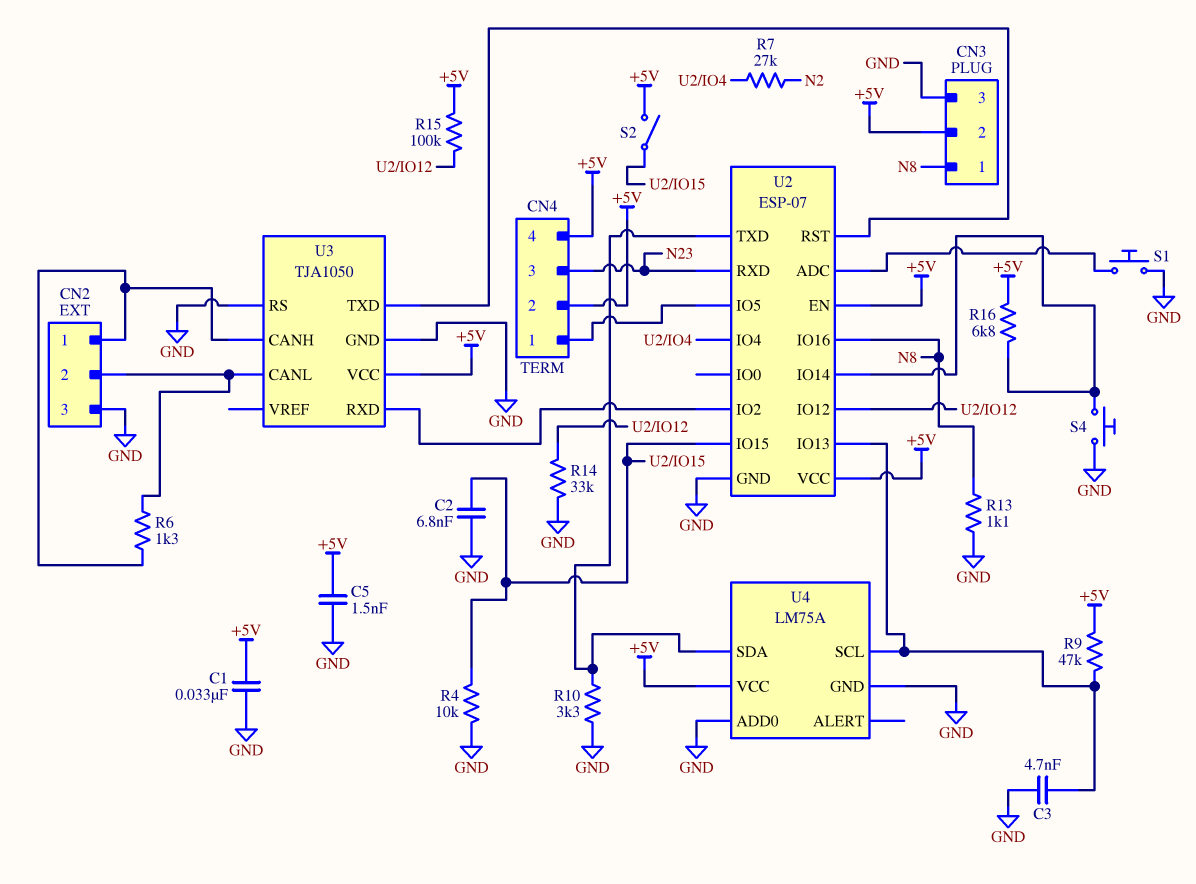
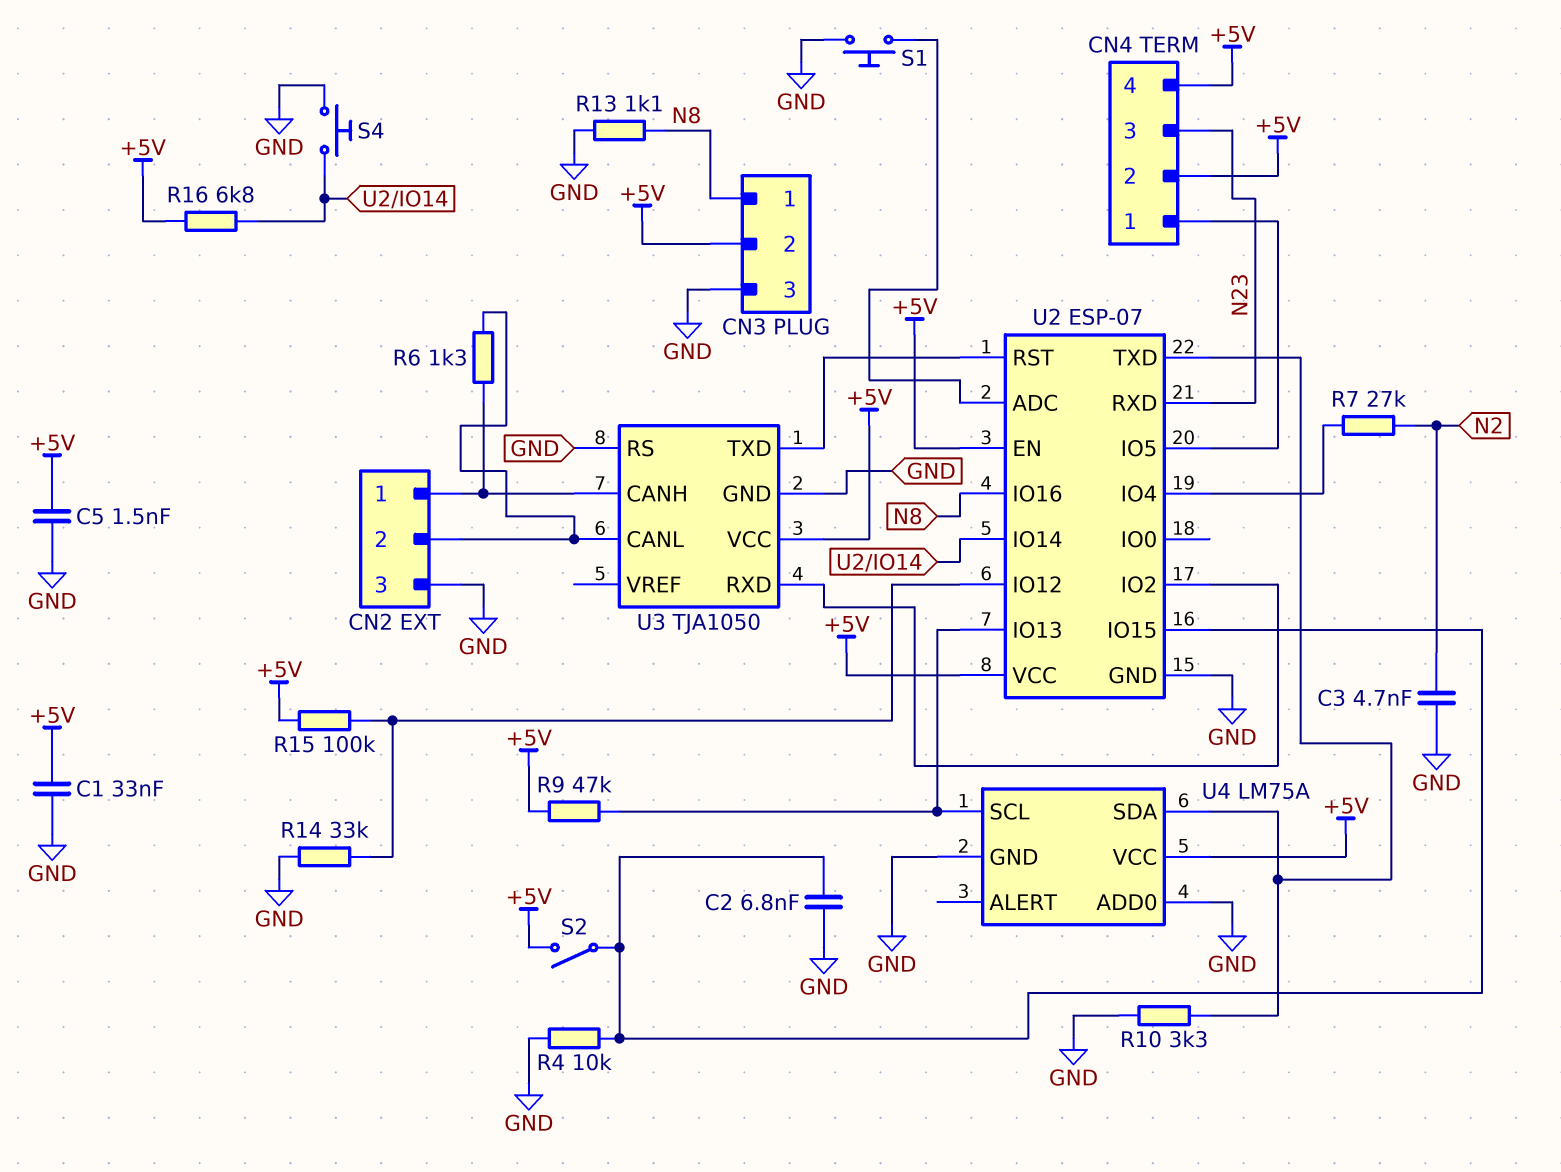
C3: 4.7nF (GND, U2/IO13) -> 4.7nF (GND, N2)

